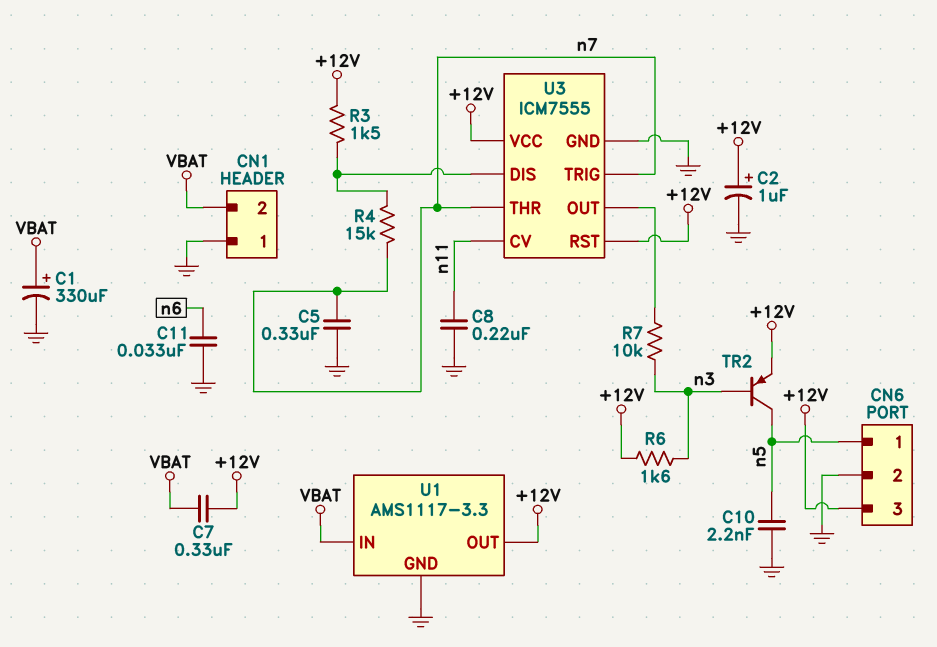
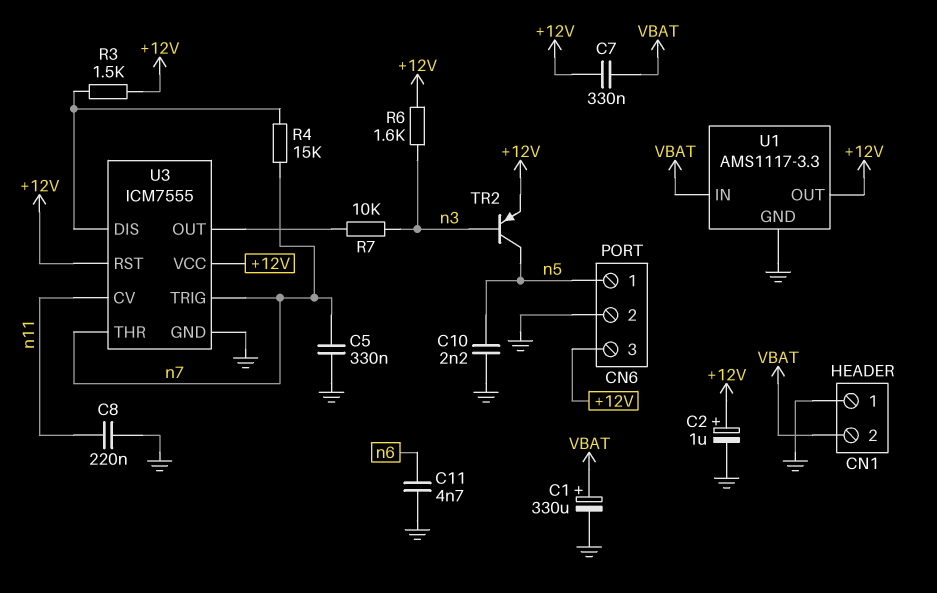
C11: 33nF (GND, n6) -> 4.7nF (GND, n6)

